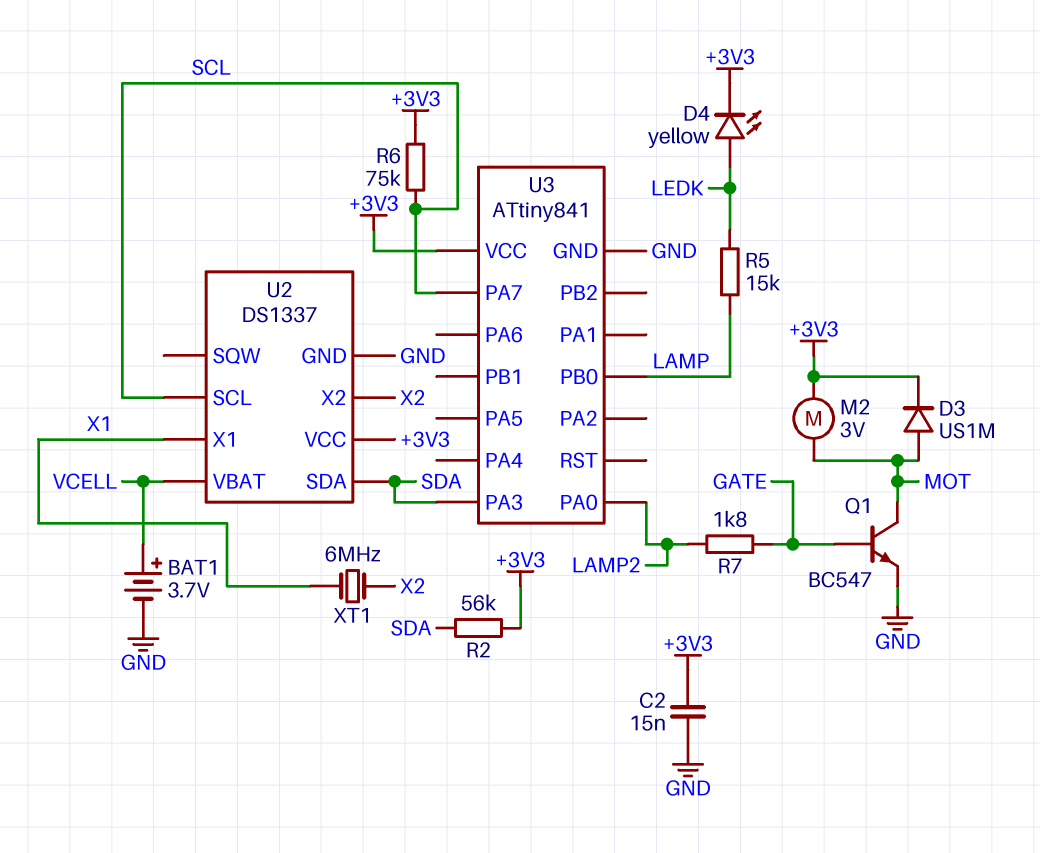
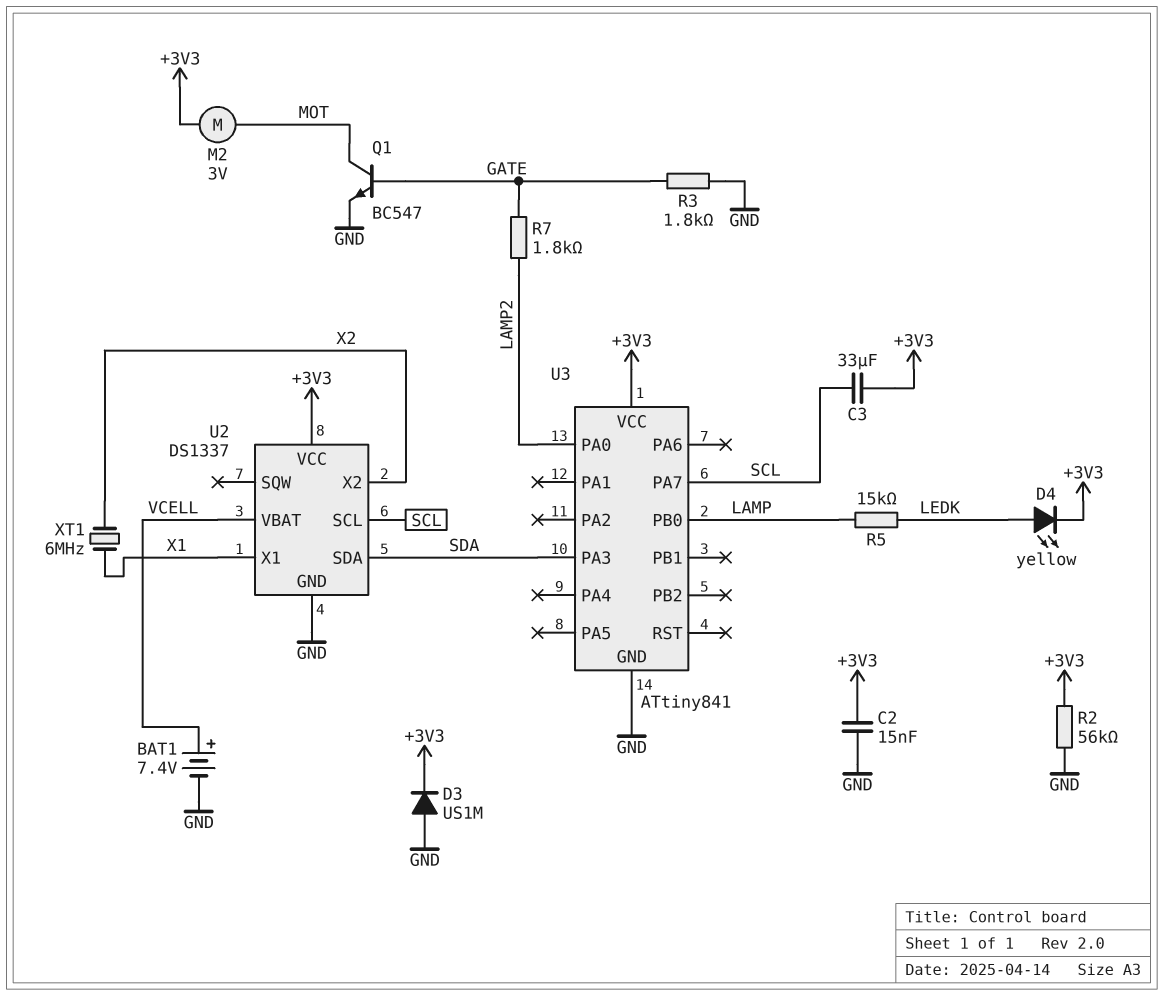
BAT1: 3.7V (plus VCELL, minus GND) -> 7.4V (plus VCELL, minus GND)
C3: none -> 33uF (+3V3, SCL)
D3: diode US1M (A MOT, K +3V3) -> diode US1M (A GND, K +3V3)
R2: 56k (+3V3, SDA) -> 56k (+3V3, GND)
R3: none -> 1.8k (GATE, GND)
R6: 75k (+3V3, SCL) -> none

